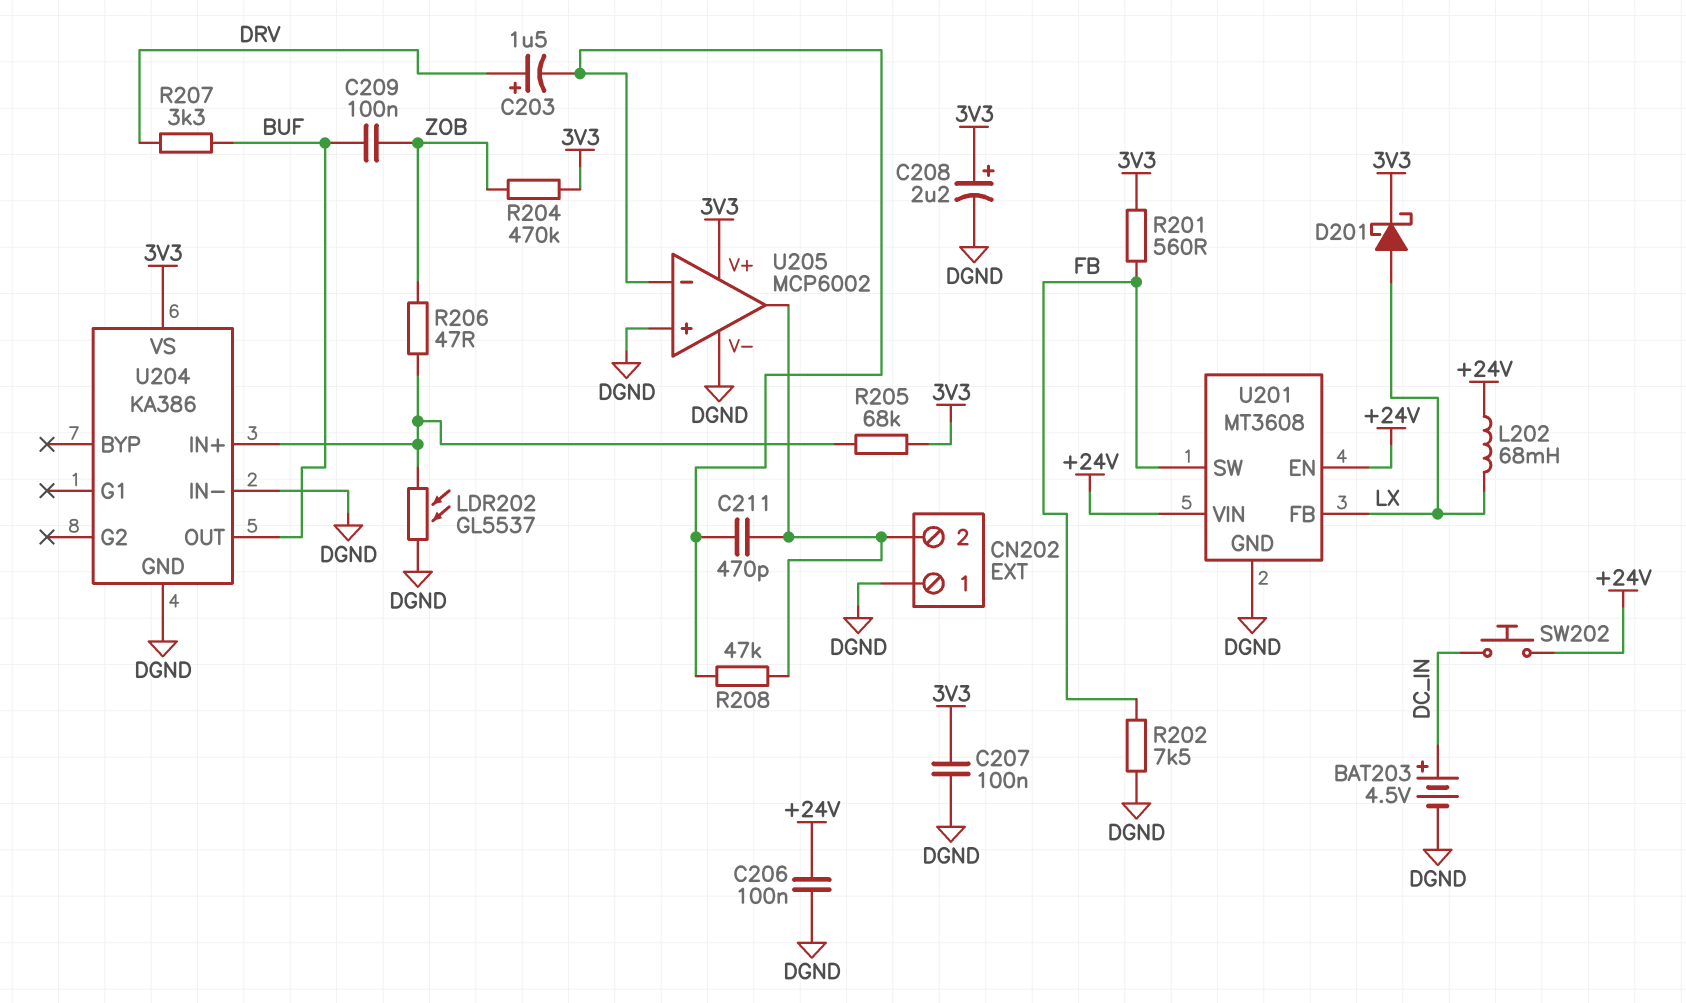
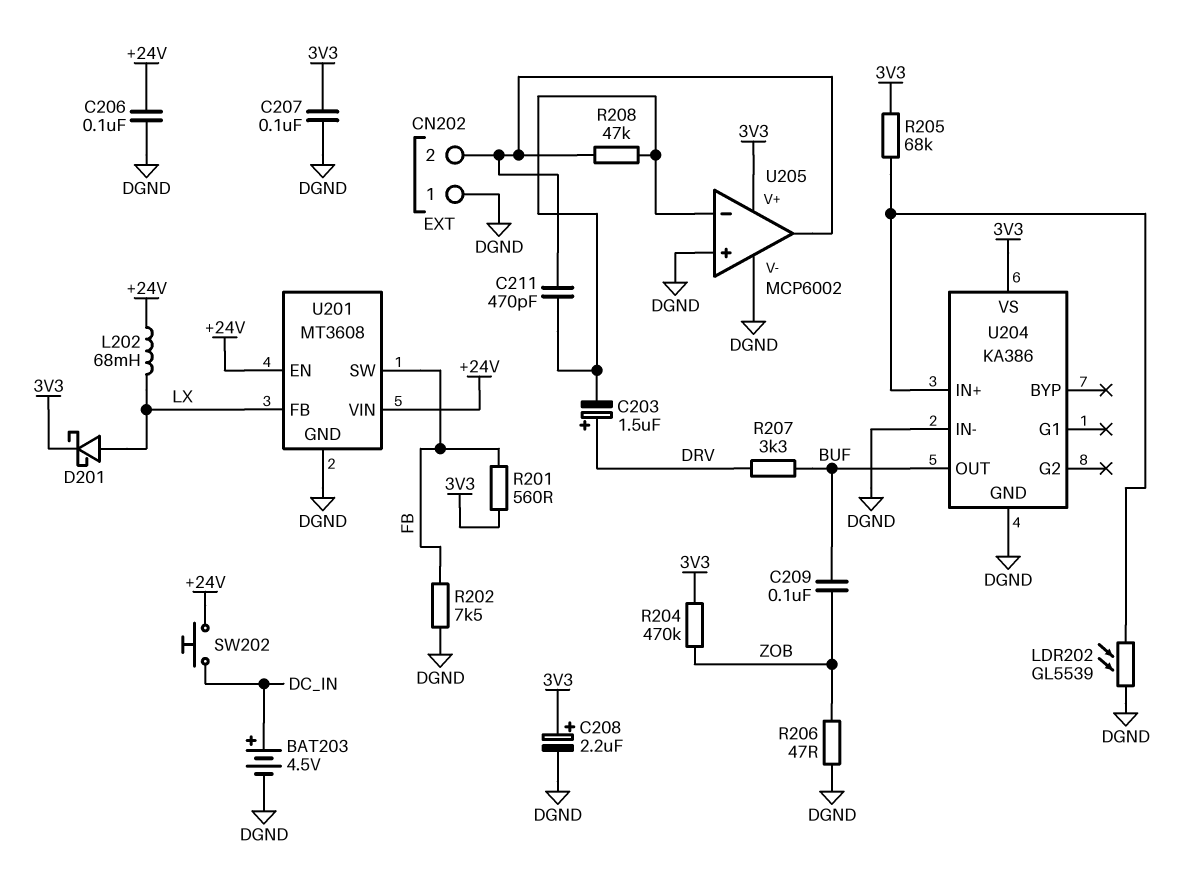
LDR202: GL5537 (DGND, U204/IN+) -> GL5539 (DGND, U204/IN+)
R206: 47 (U204/IN+, ZOB) -> 47 (DGND, ZOB)

